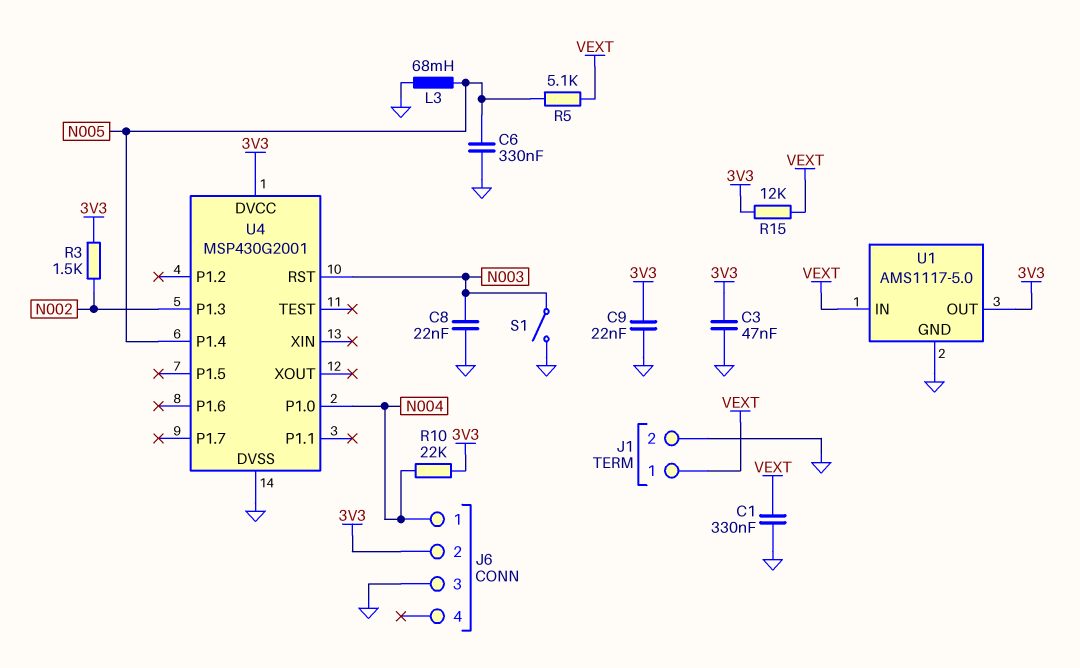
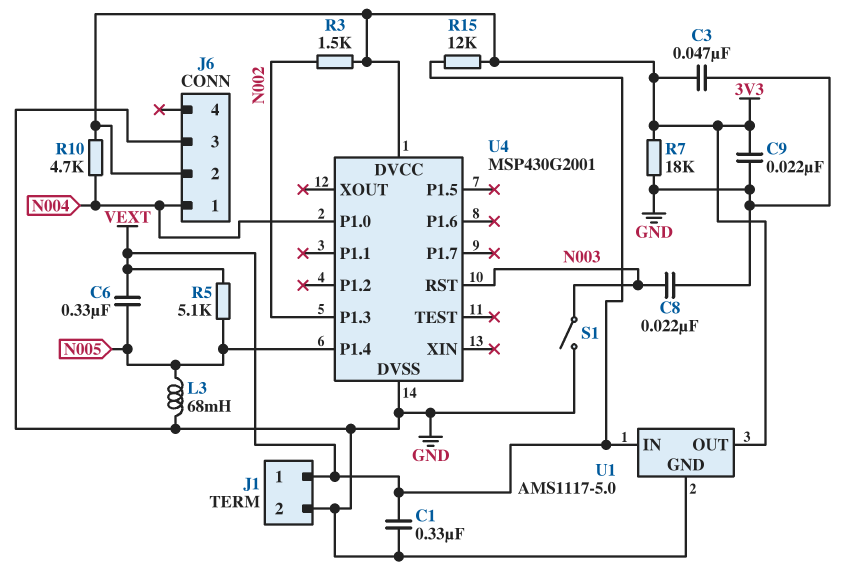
C6: 330nF (GND, N005) -> 330nF (N005, VEXT)
R7: none -> 18k (3V3, GND)
R10: 22k (3V3, N004) -> 4.7k (3V3, N004)

